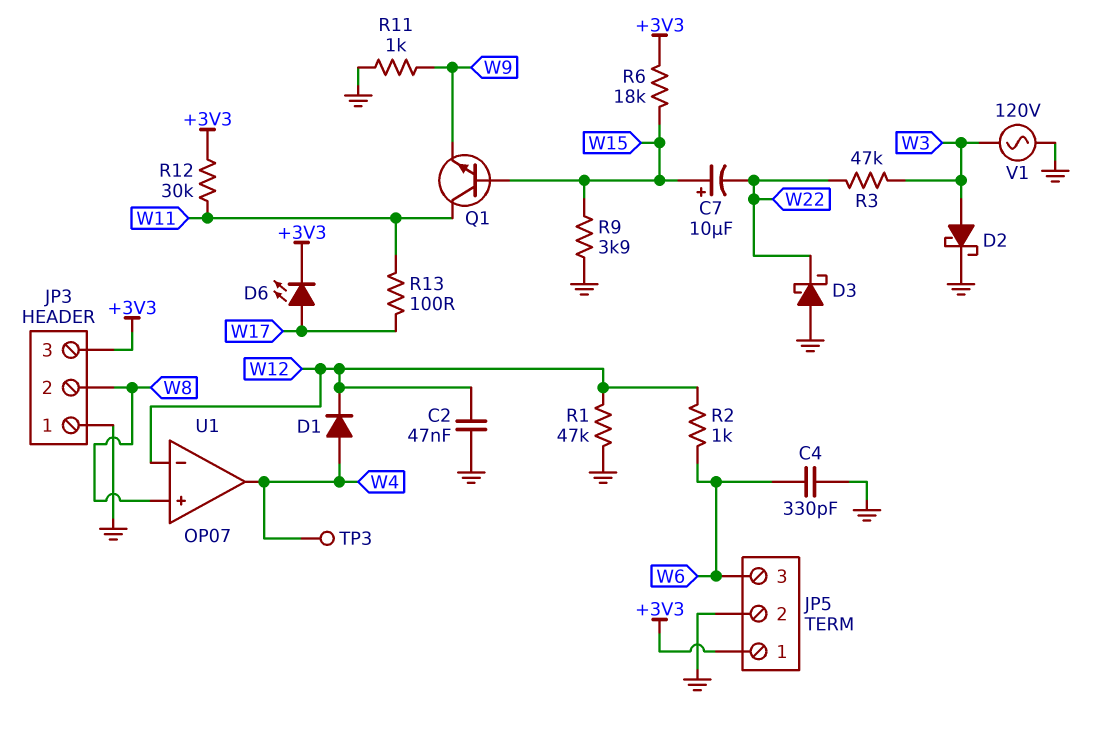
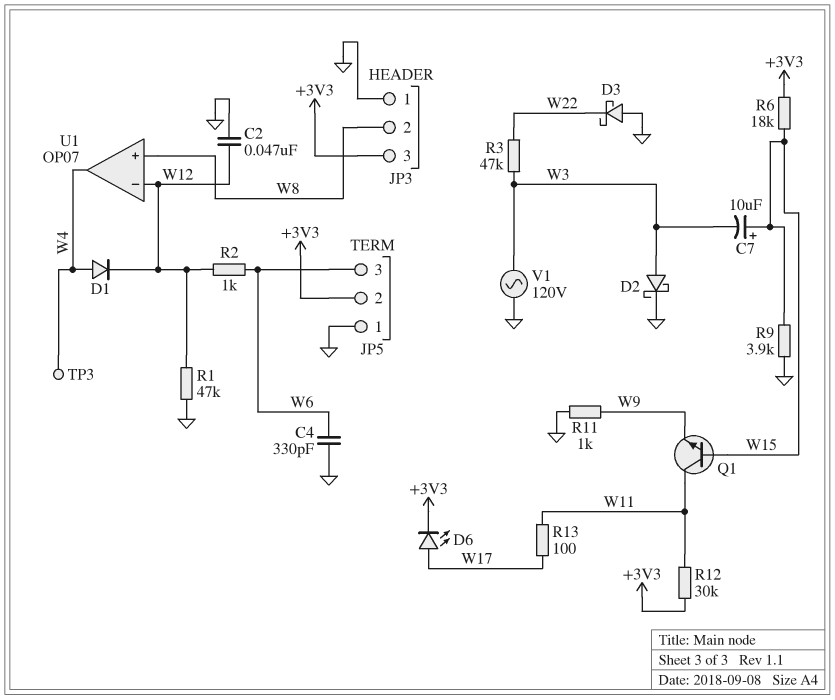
C7: 10uF (plus W15, minus W22) -> 10uF (plus W15, minus W3)
JP5 pin 1: +3V3 -> GND
JP5 pin 2: GND -> +3V3

